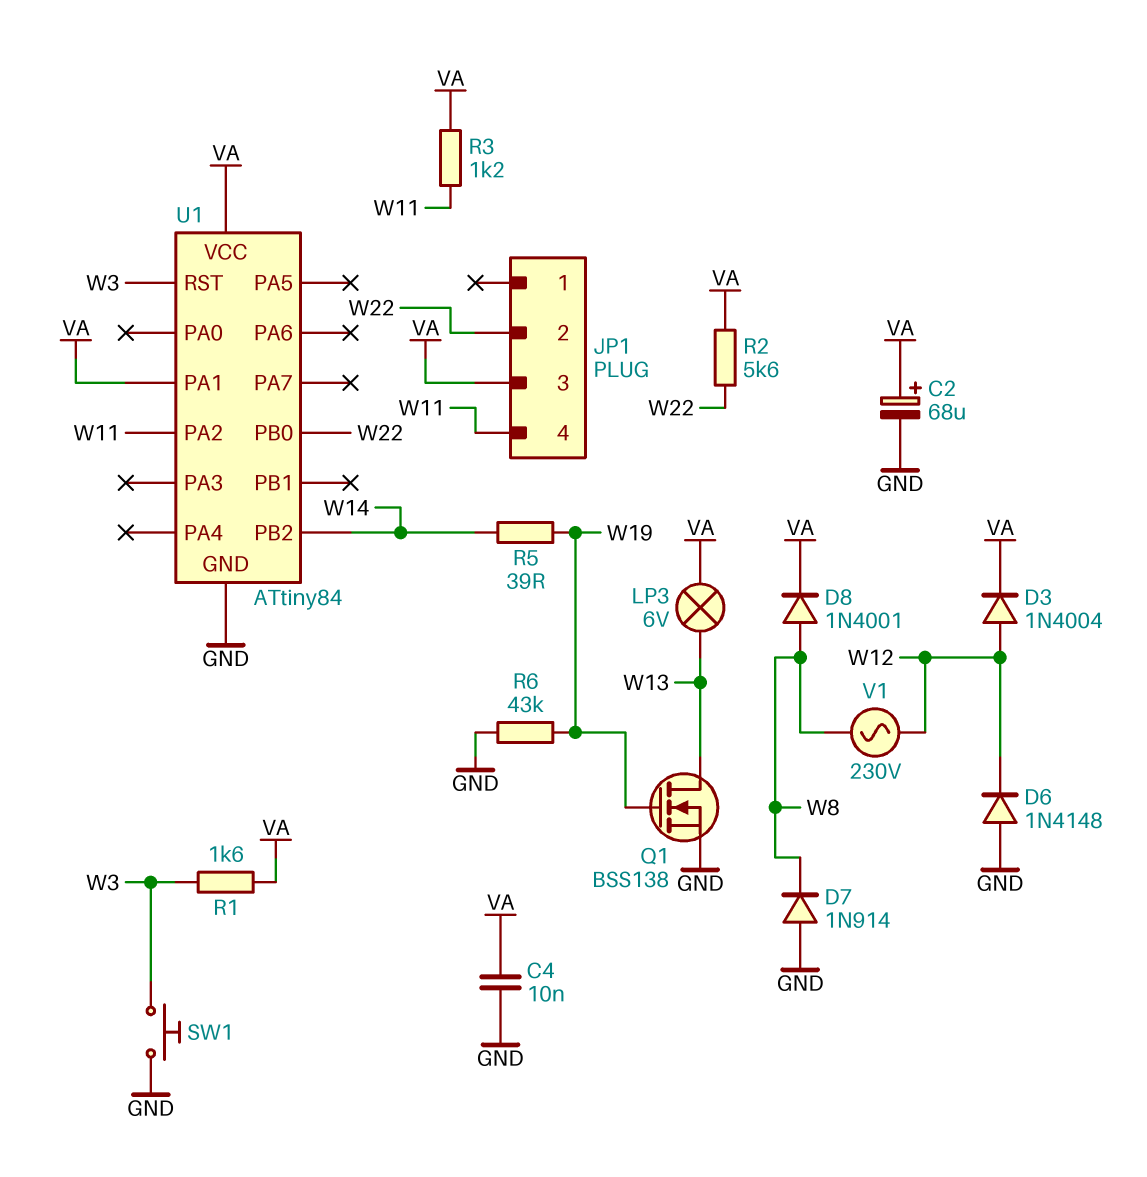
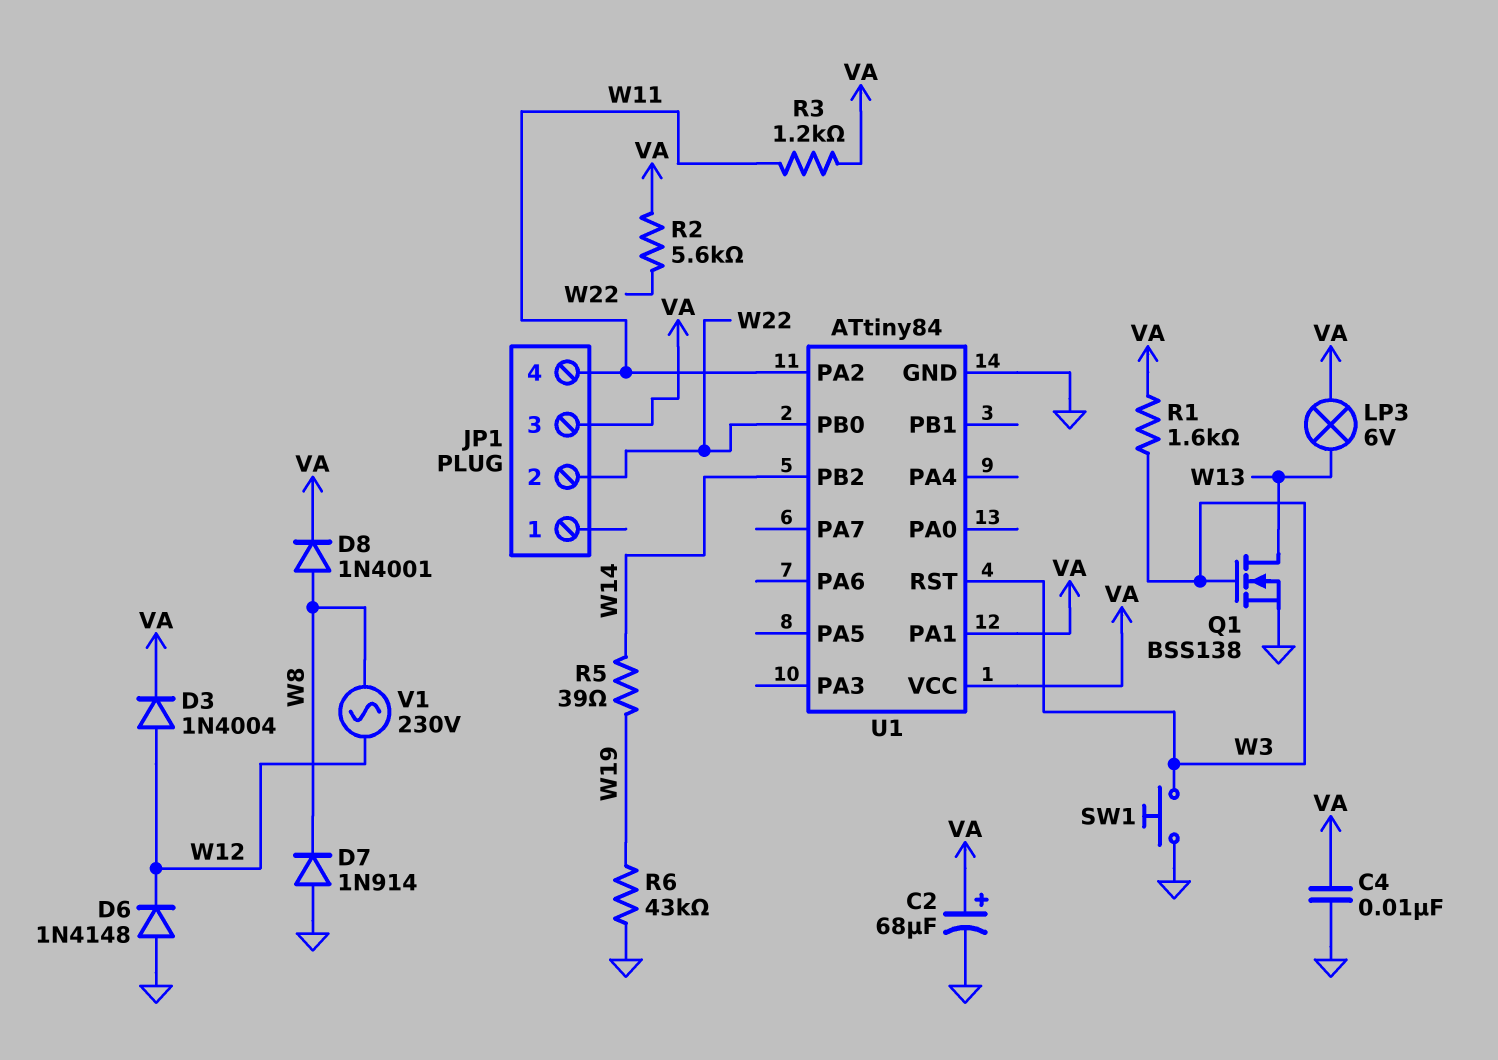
Q1: NMOS BSS138 (G W19, D W13, S GND) -> NMOS BSS138 (G W3, D W13, S GND)

